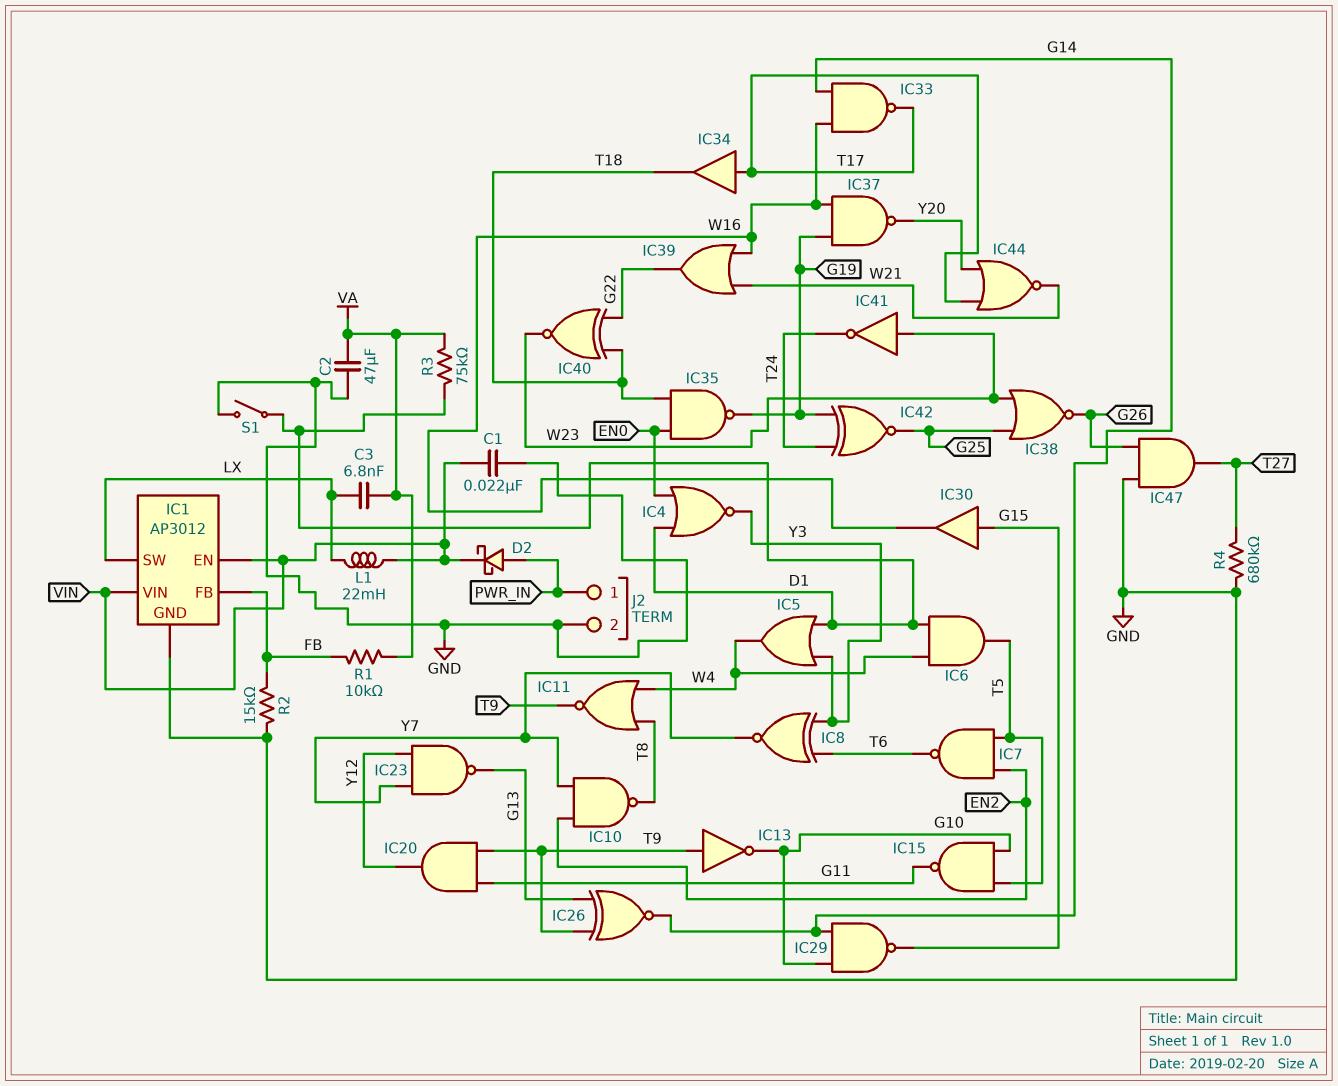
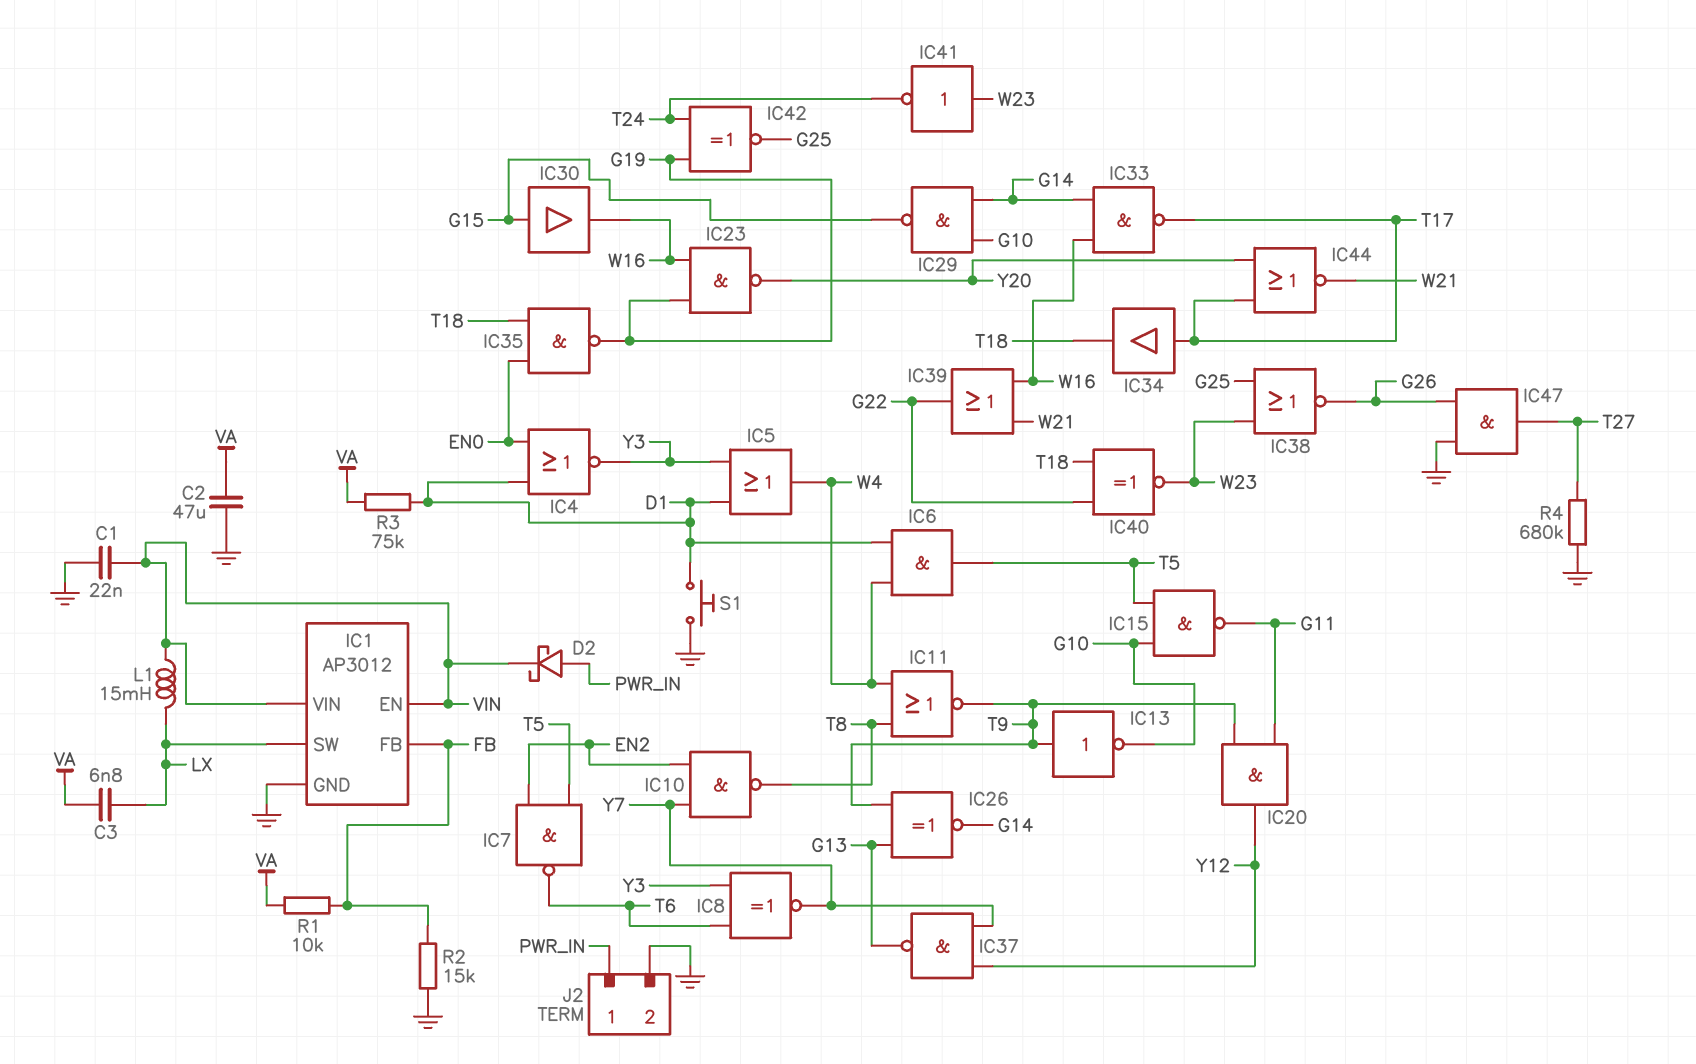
IC23: NAND (in Y7, in Y12, out G13) -> NAND (in G19, in W16, out Y20)
IC37: NAND (in G19, in W16, out Y20) -> NAND (in Y7, in Y12, out G13)
L1: 22mH (LX, VIN) -> 15mH (LX, VIN)
S1: switch (D1, GND) -> button (D1, GND)

